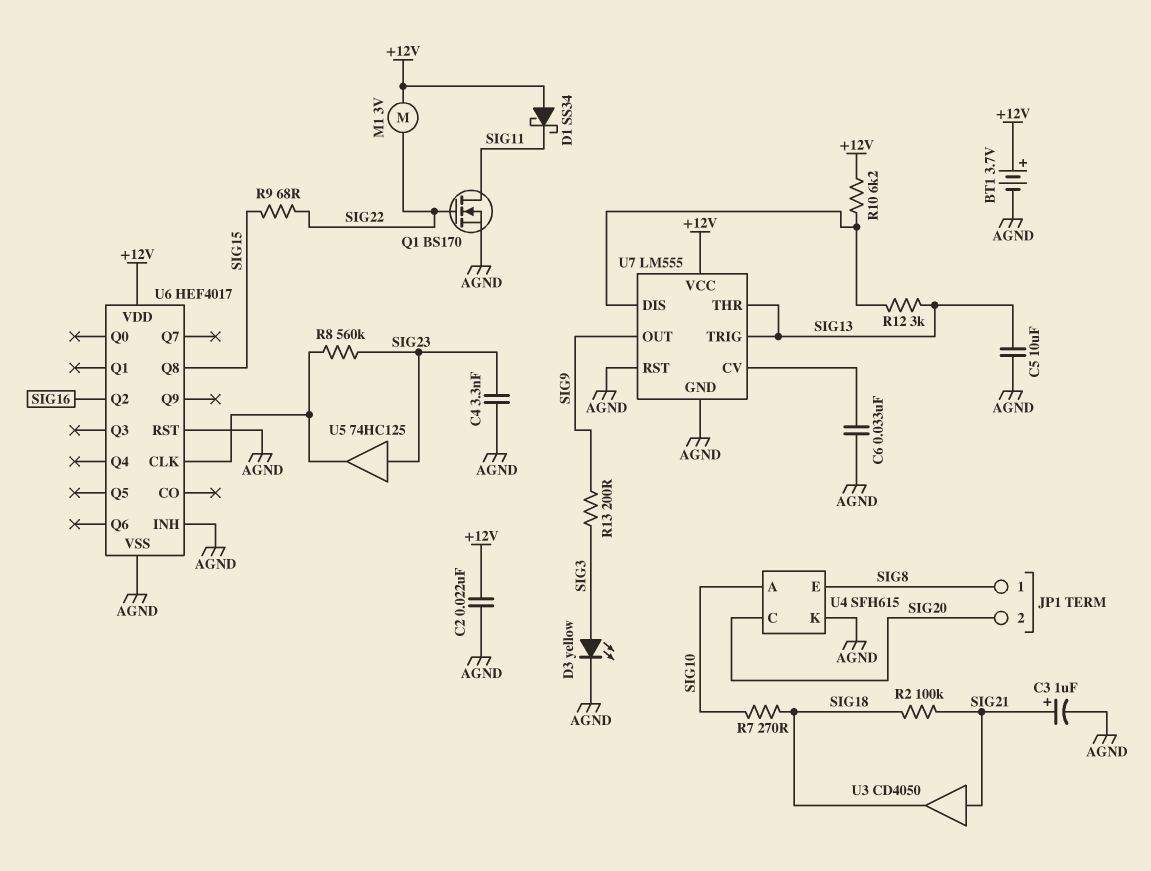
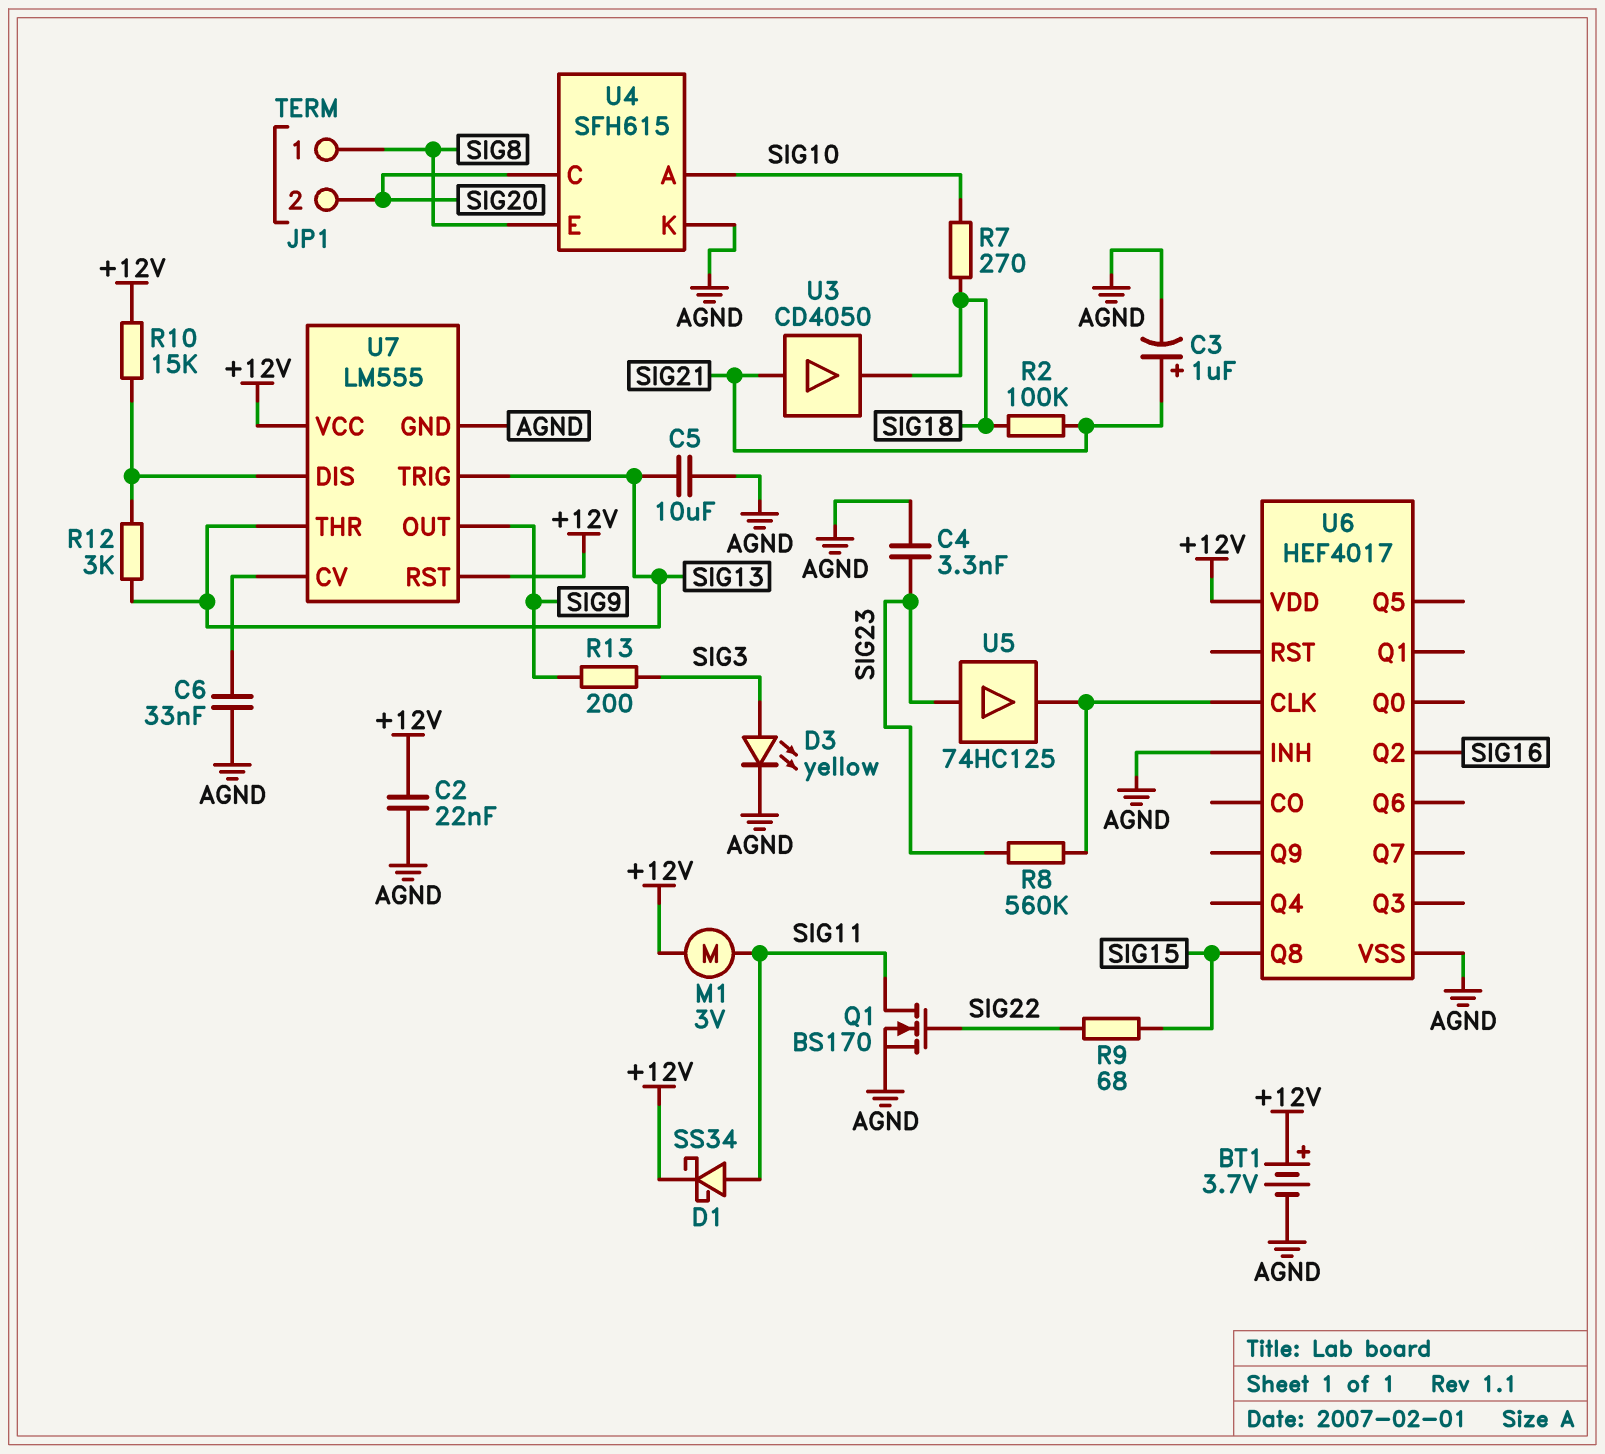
D1: schottky SS34 (A +12V, K SIG11) -> schottky SS34 (A SIG11, K +12V)
M1: motor 3V (+12V, SIG22) -> motor 3V (+12V, SIG11)
R10: 6.2k (+12V, U7/DIS) -> 15k (+12V, U7/DIS)
U6 pin RST: AGND -> none
U7 pin RST: AGND -> +12V

